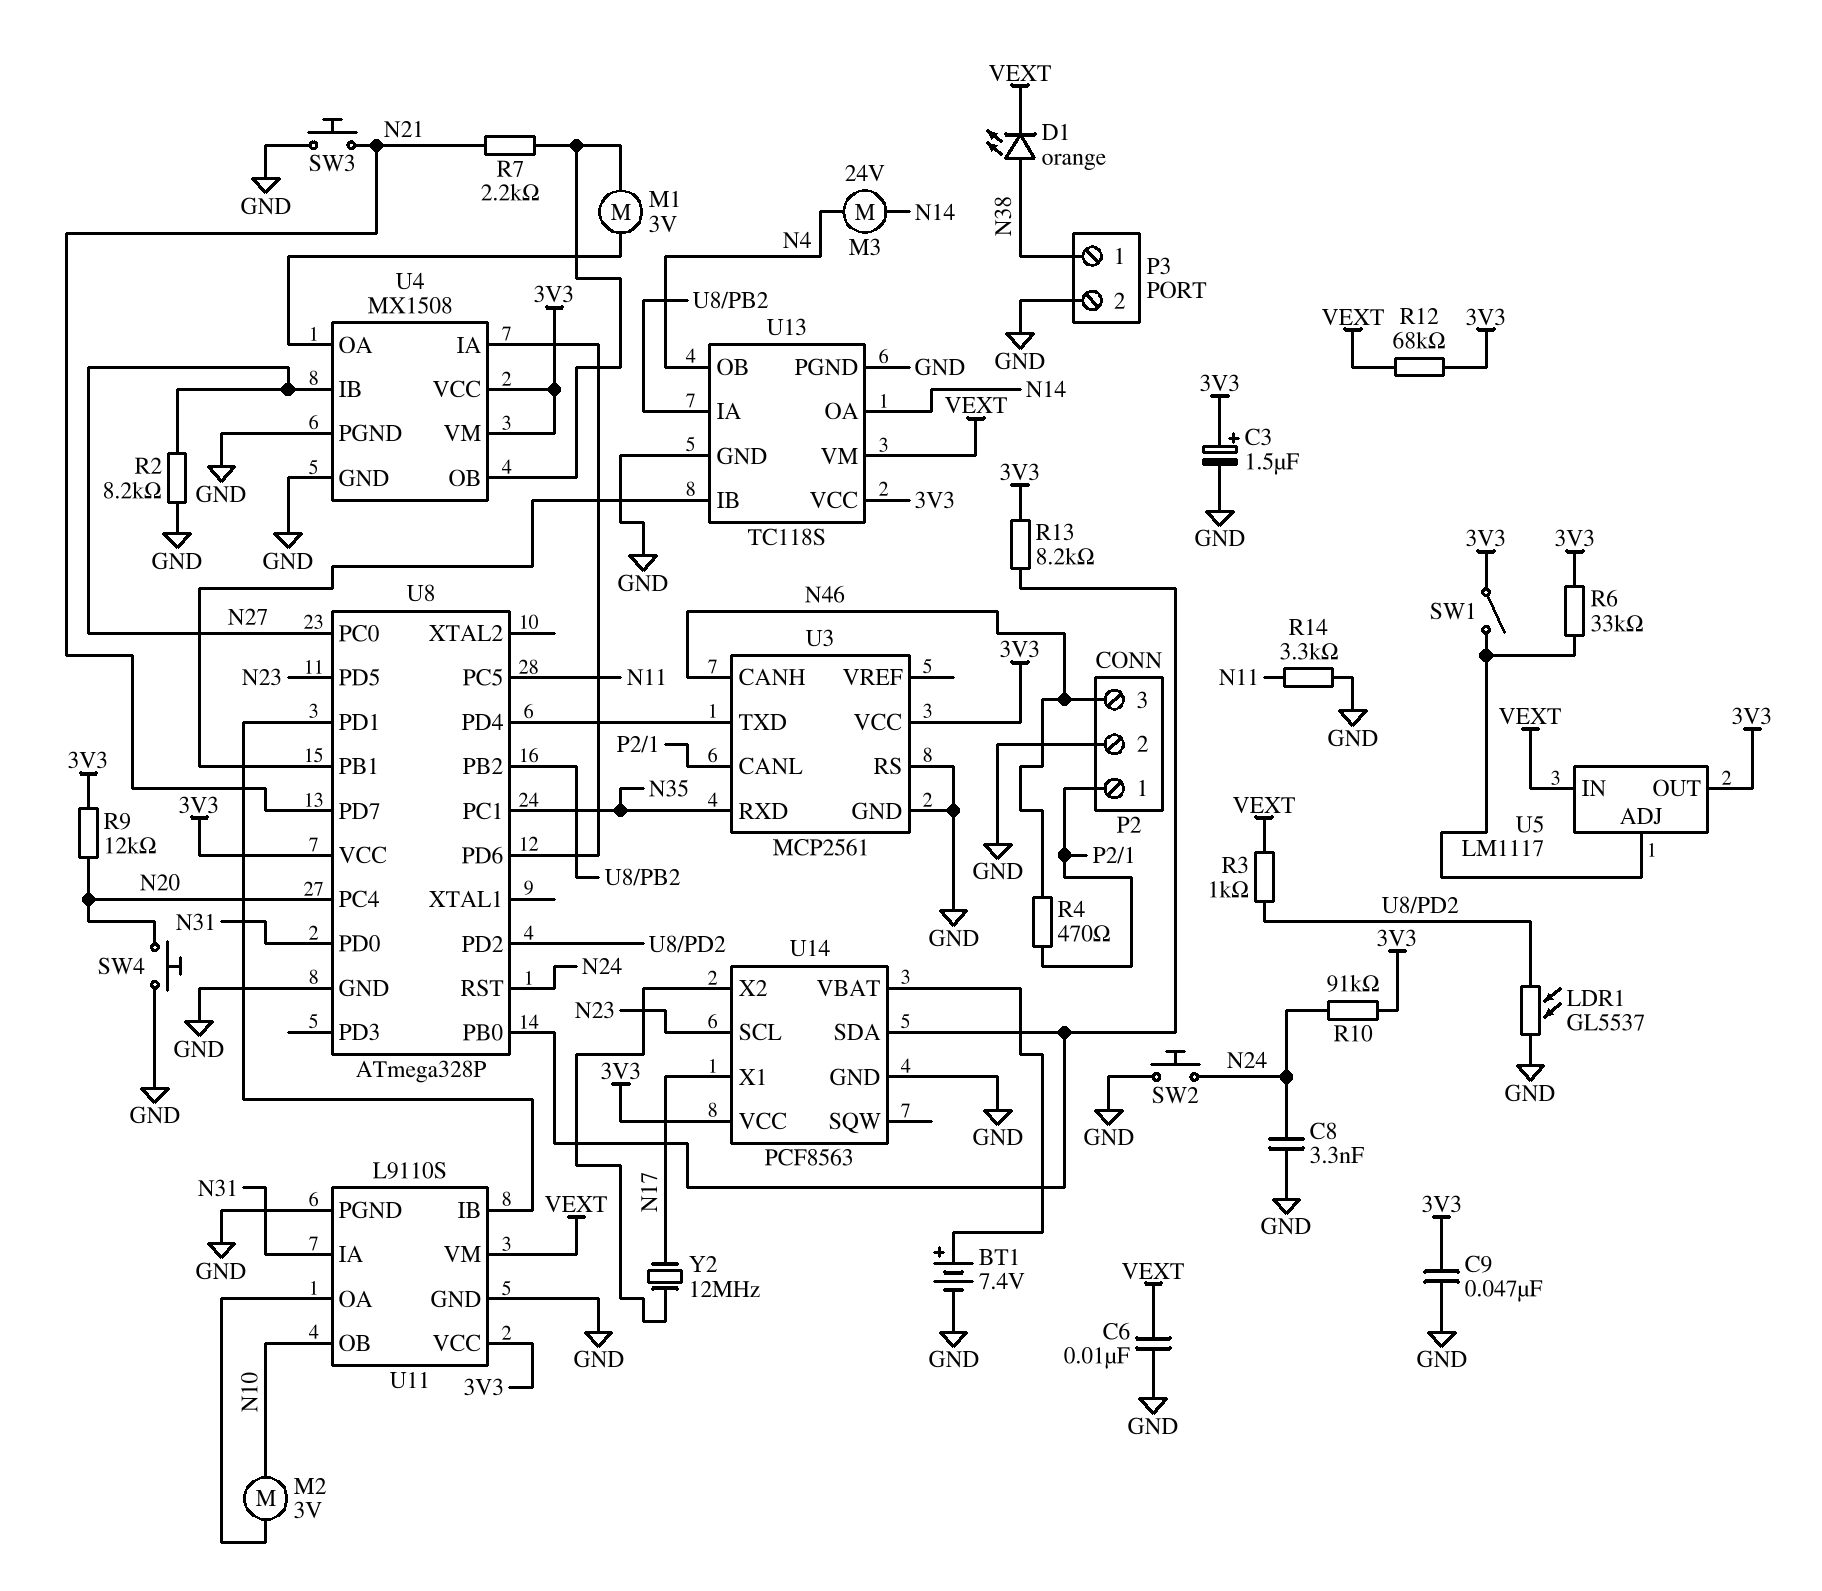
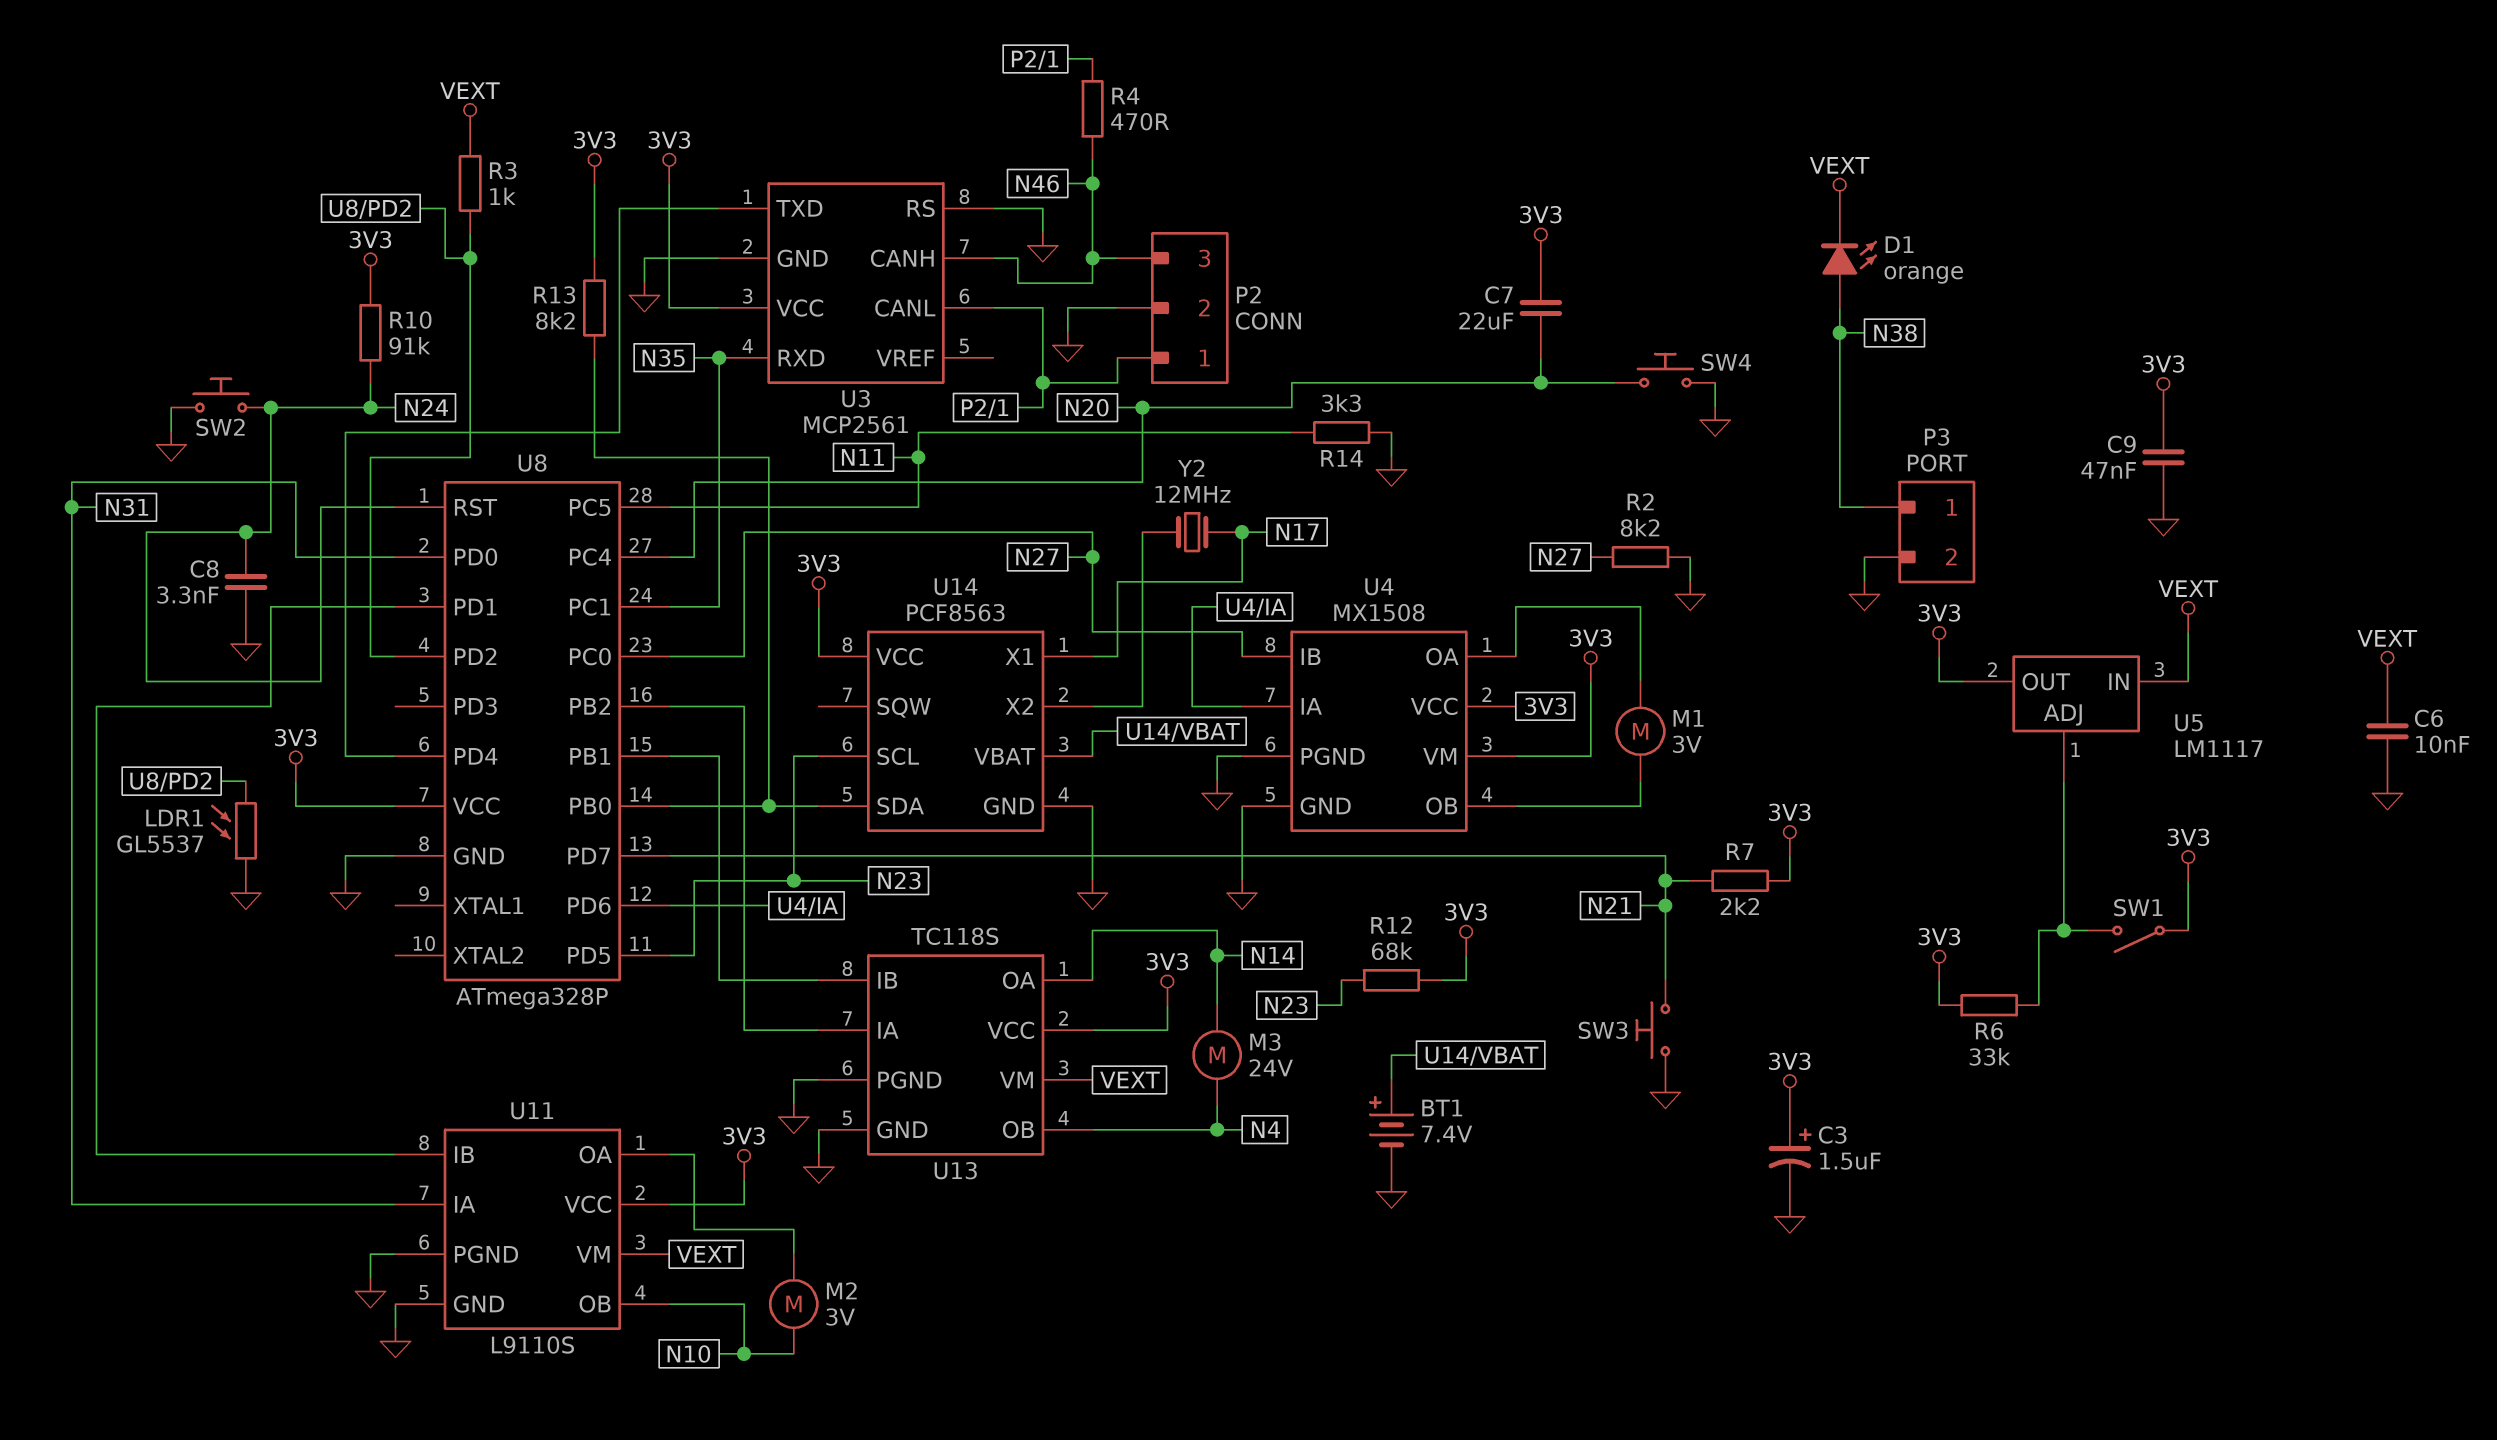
C7: none -> 22uF (3V3, N20)
R7: 2.2k (N21, U4/OB) -> 2.2k (3V3, N21)
R9: 12k (3V3, N20) -> none
R12: 68k (3V3, VEXT) -> 68k (3V3, N23)

